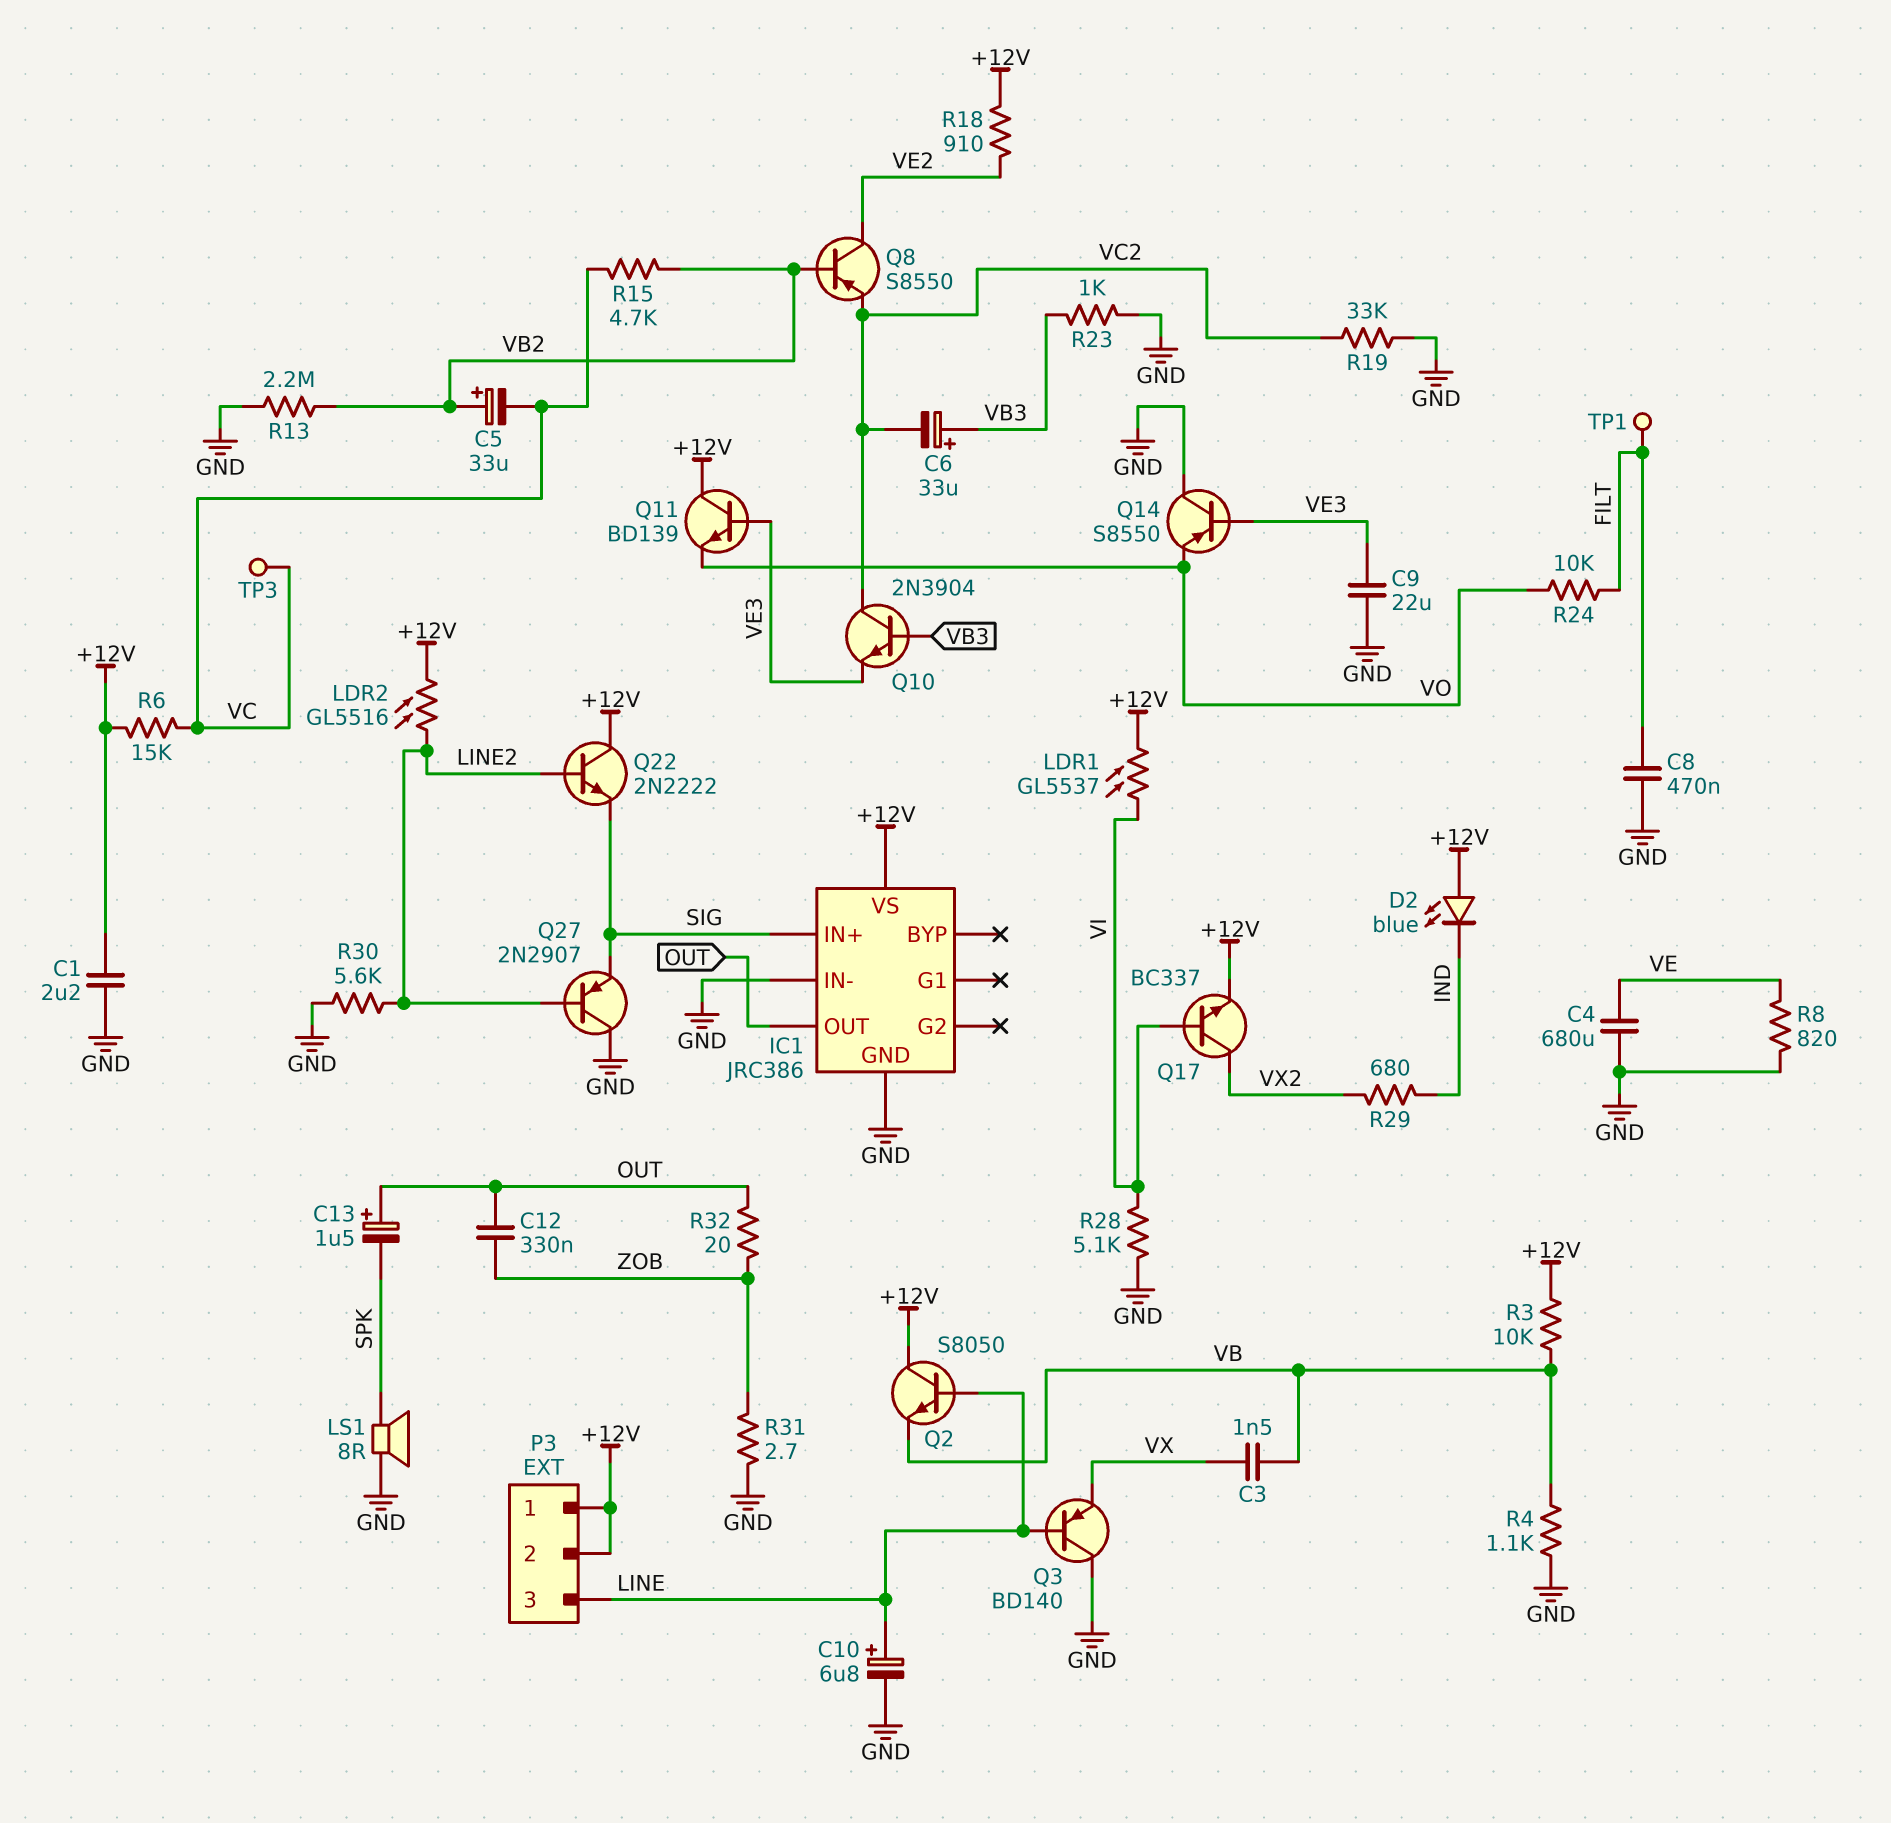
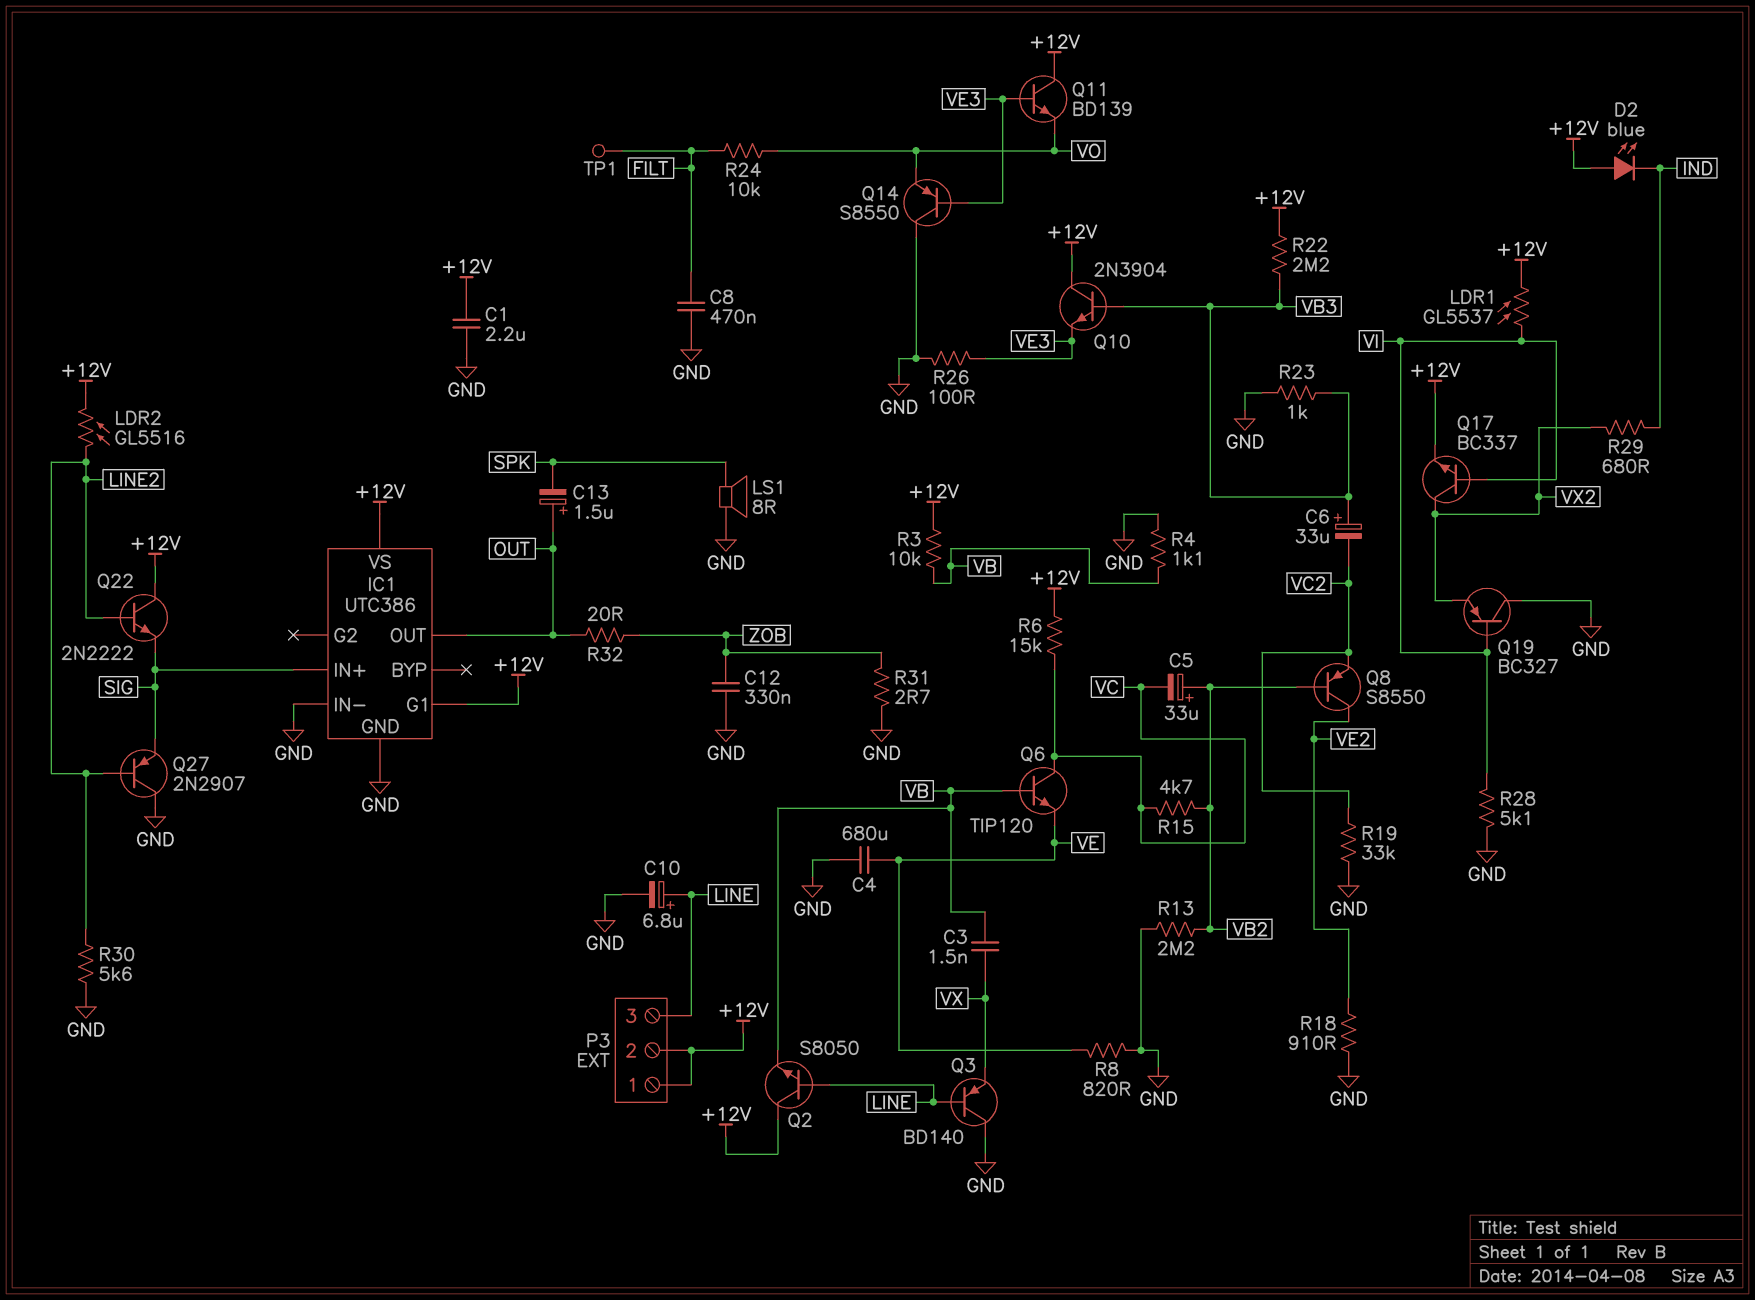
C9: 22uF (GND, VE3) -> none
C12: 330nF (OUT, ZOB) -> 330nF (GND, ZOB)
IC1: JRC386 -> UTC386
IC1 pin G1: none -> +12V
Q6: none -> NPN TIP120 (B VB, C VC, E VE)
Q10: NPN 2N3904 (B VB3, C VC2, E VE3) -> NPN 2N3904 (B VB3, C +12V, E VE3)
Q19: none -> PNP BC327 (B VI, C GND, E VX2)
R18: 910 (+12V, VE2) -> 910 (GND, VE2)
R22: none -> 2.2M (+12V, VB3)
R26: none -> 100 (GND, VE3)
TP3: test point (VC) -> none

